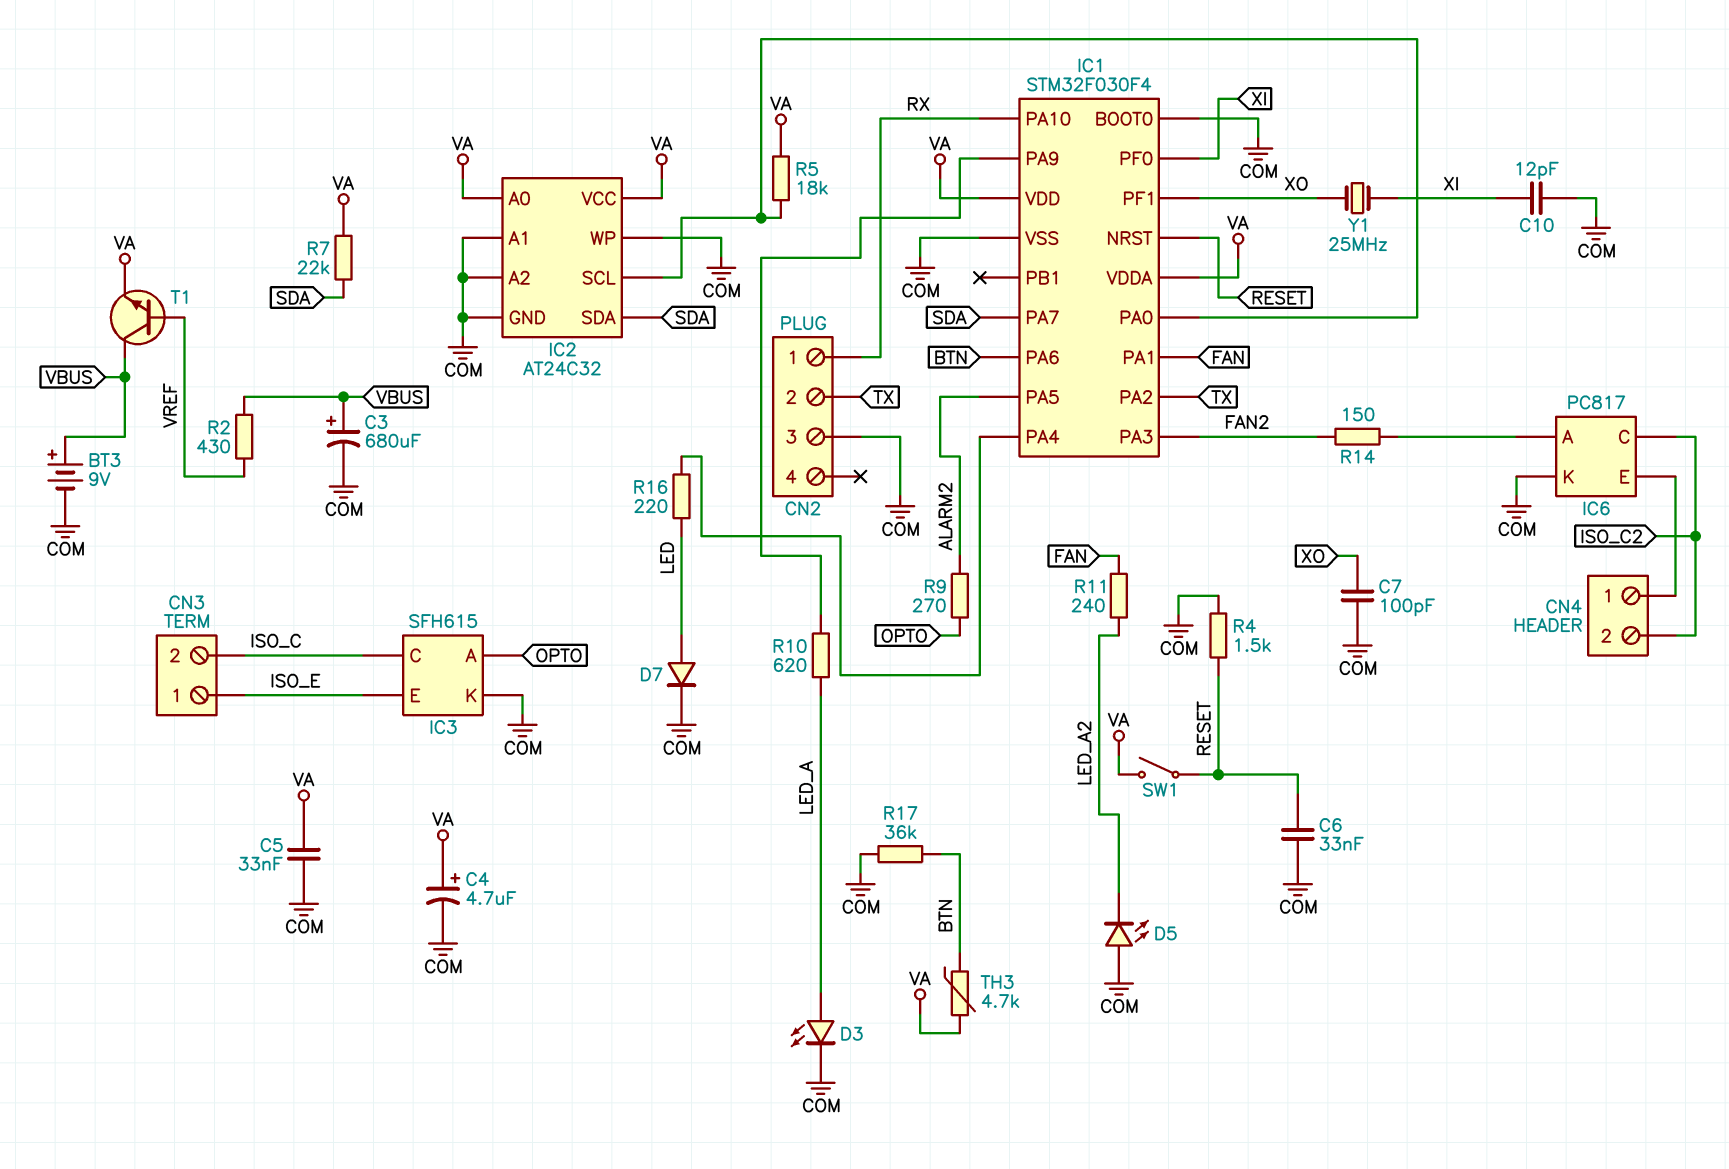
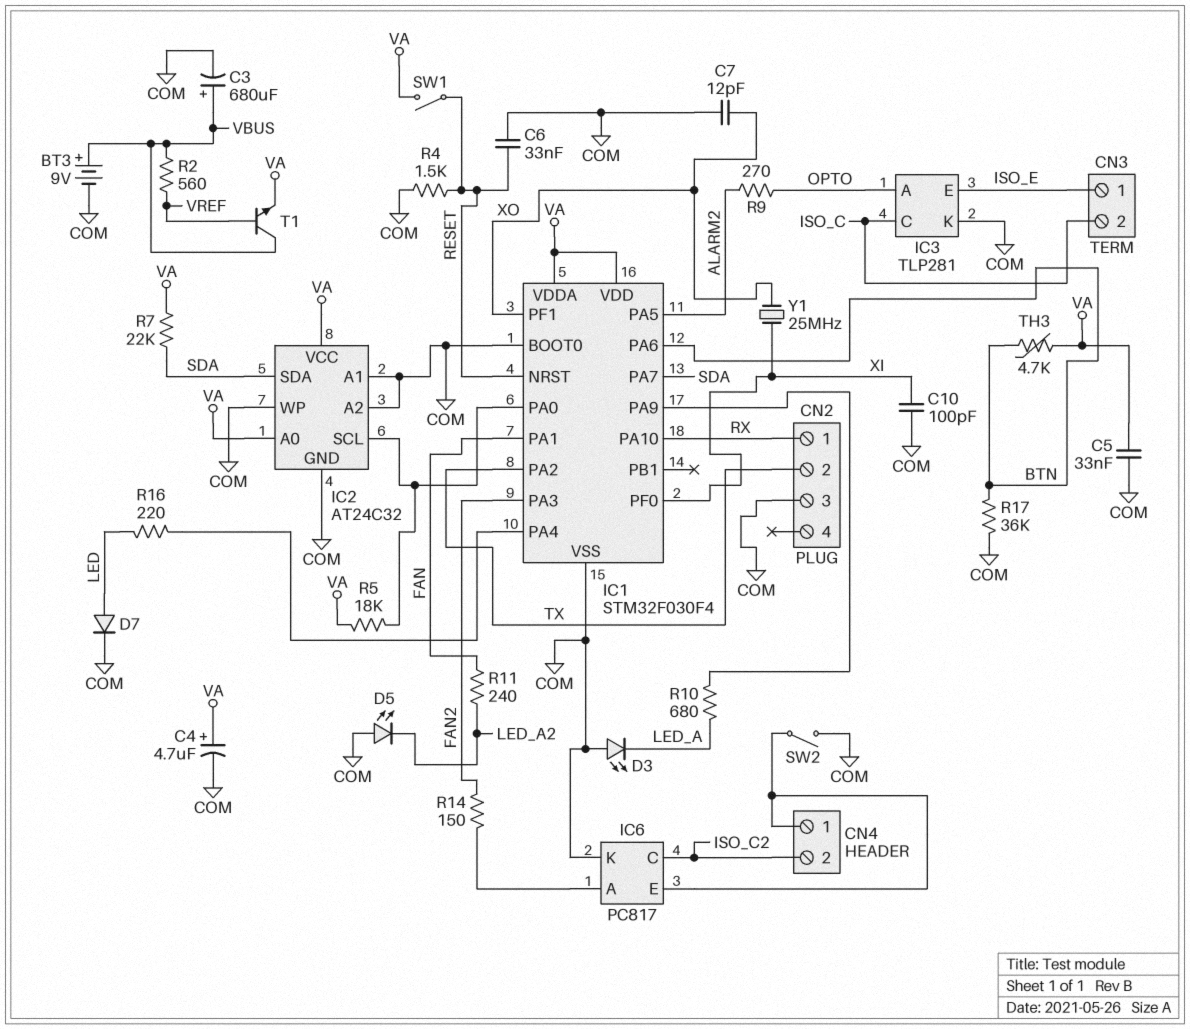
C7: 100pF (COM, XO) -> 12pF (COM, XO)
C10: 12pF (COM, XI) -> 100pF (COM, XI)
D3: LED (A LED_A, K COM) -> LED (A COM, K LED_A)
IC3: SFH615 -> TLP281
R2: 430 (VBUS, VREF) -> 560 (VBUS, VREF)
R10: 620 (IC1/PA9, LED_A) -> 680 (IC1/PA9, LED_A)
SW2: none -> switch (CN4/1, COM)

